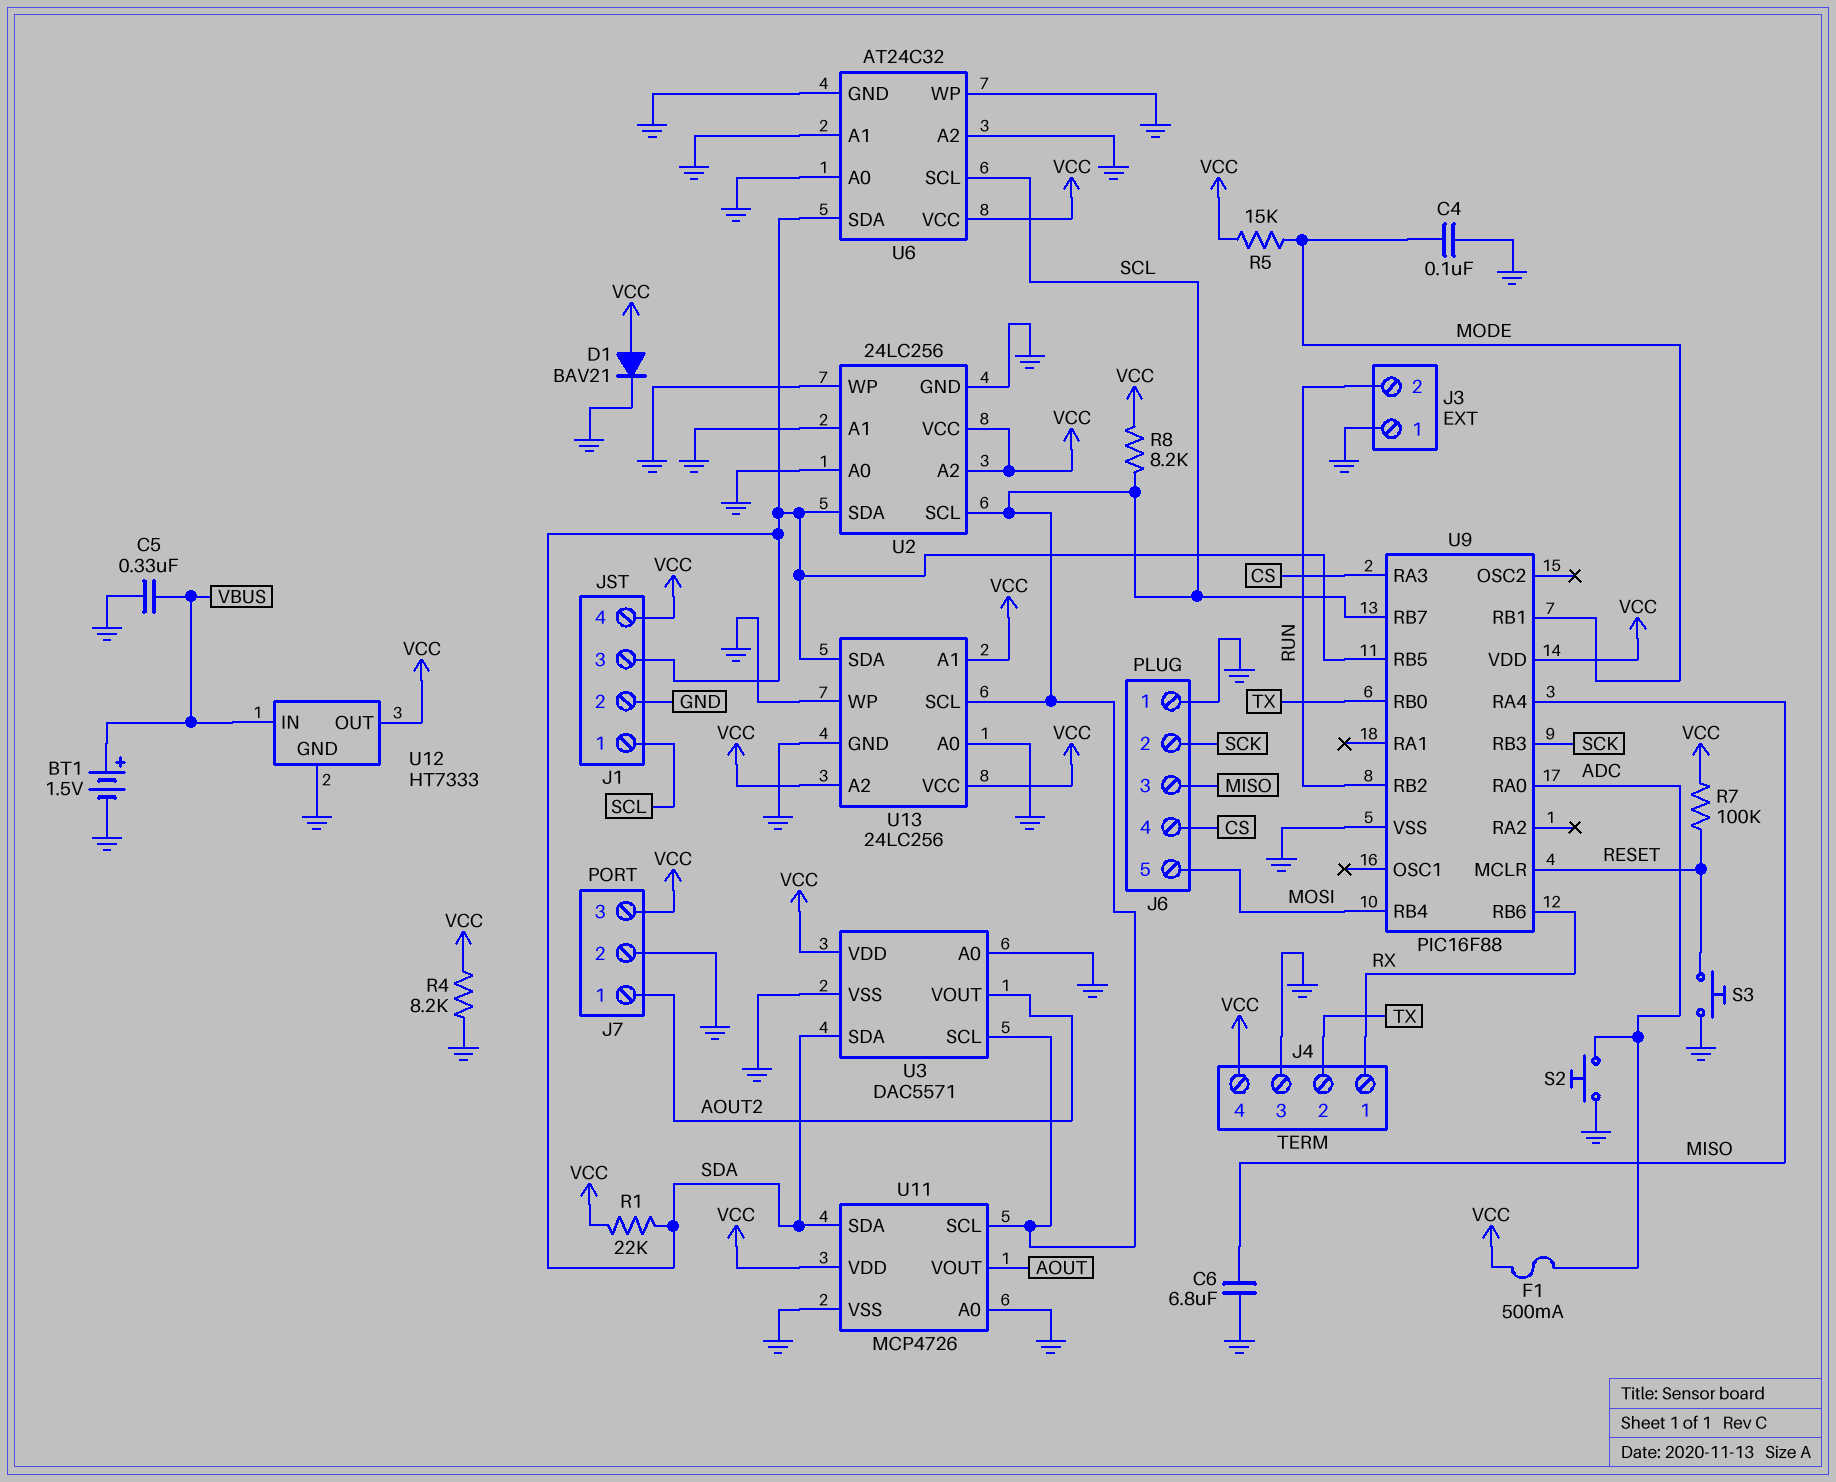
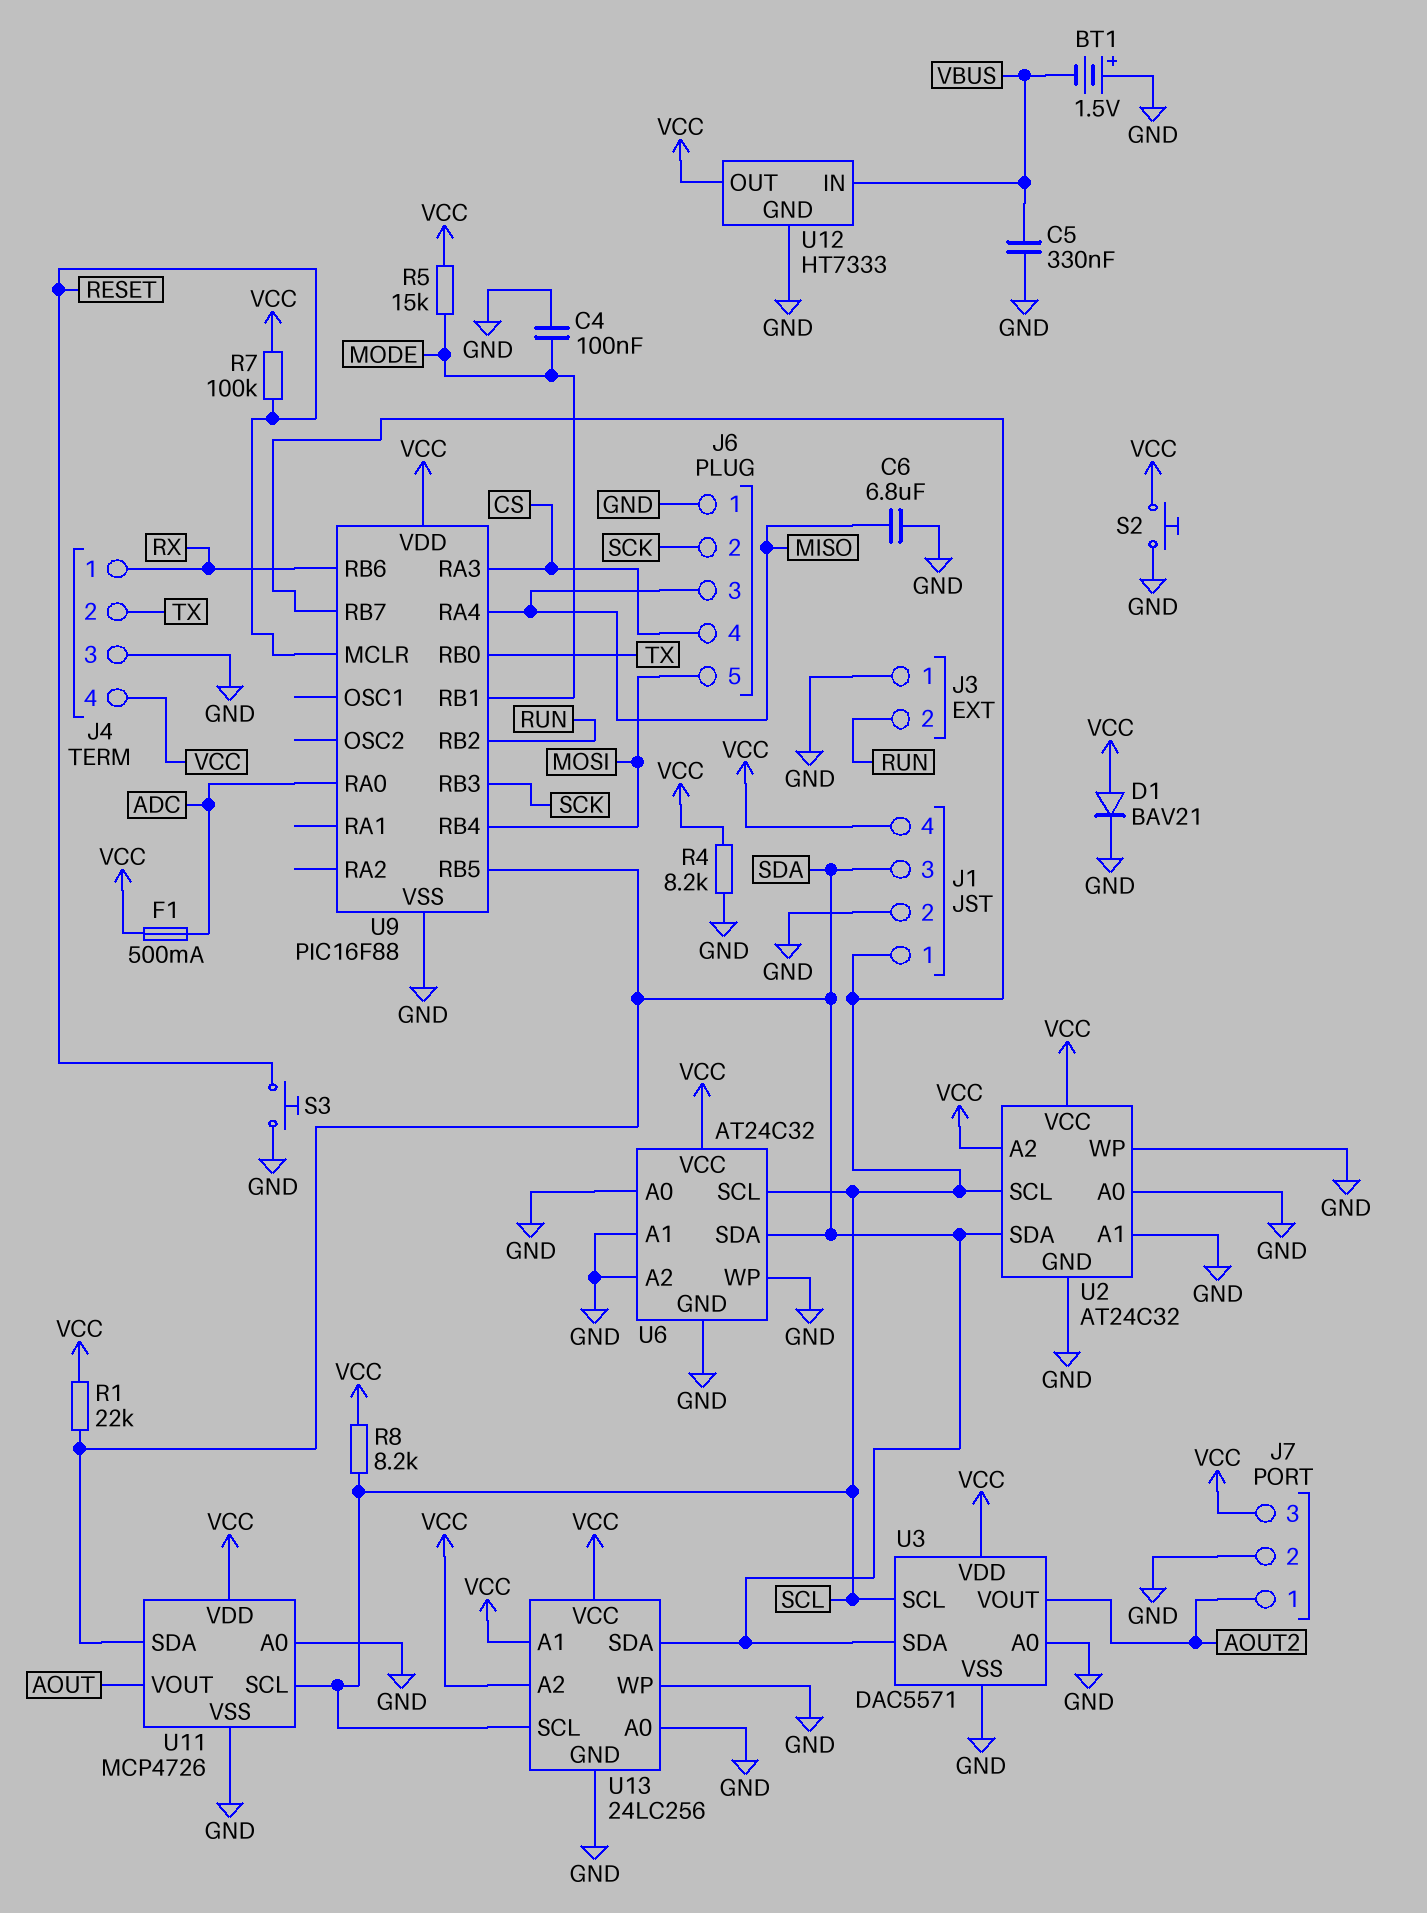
BT1: 1.5V (plus VBUS, minus GND) -> 1.5V (plus GND, minus VBUS)
S2: button (ADC, GND) -> button (GND, VCC)
U2: 24LC256 -> AT24C32

